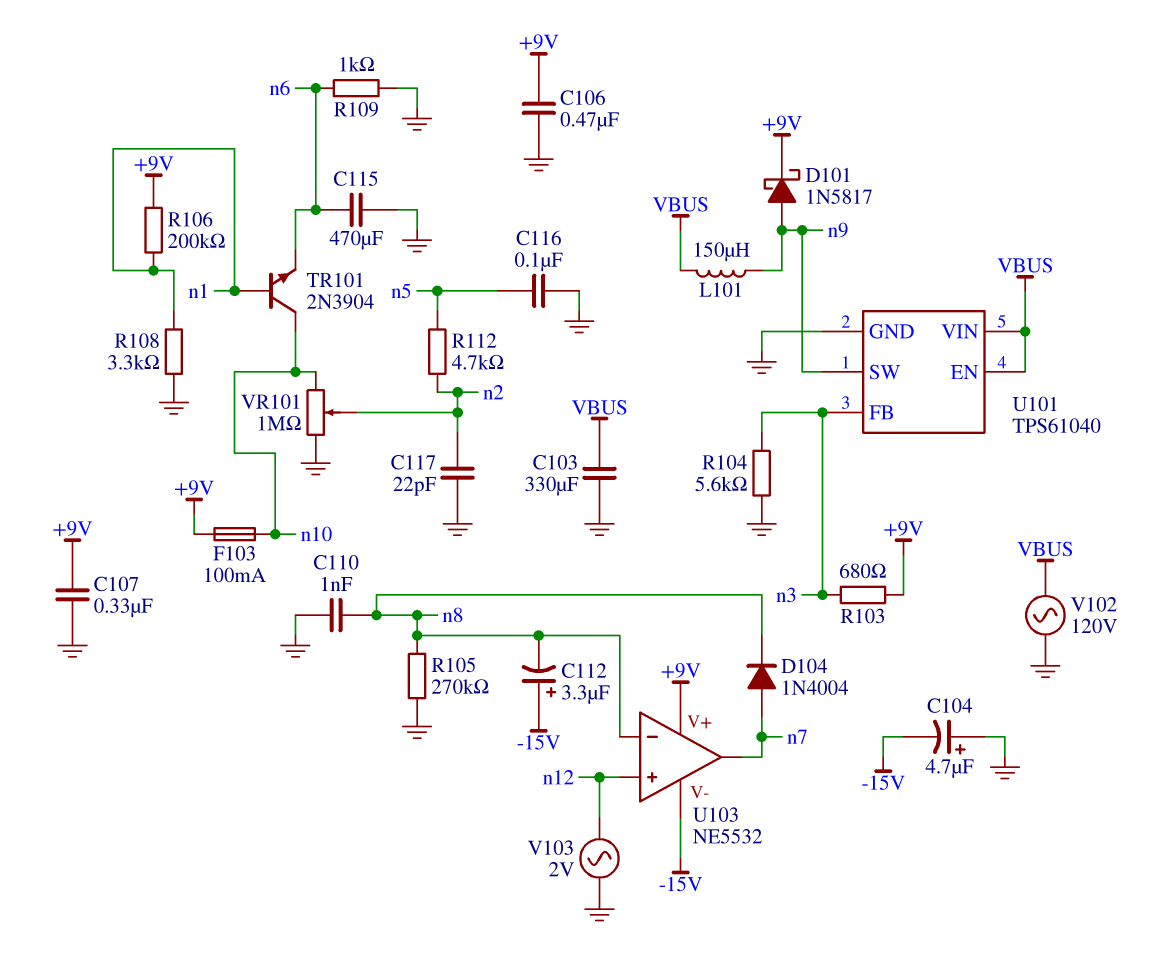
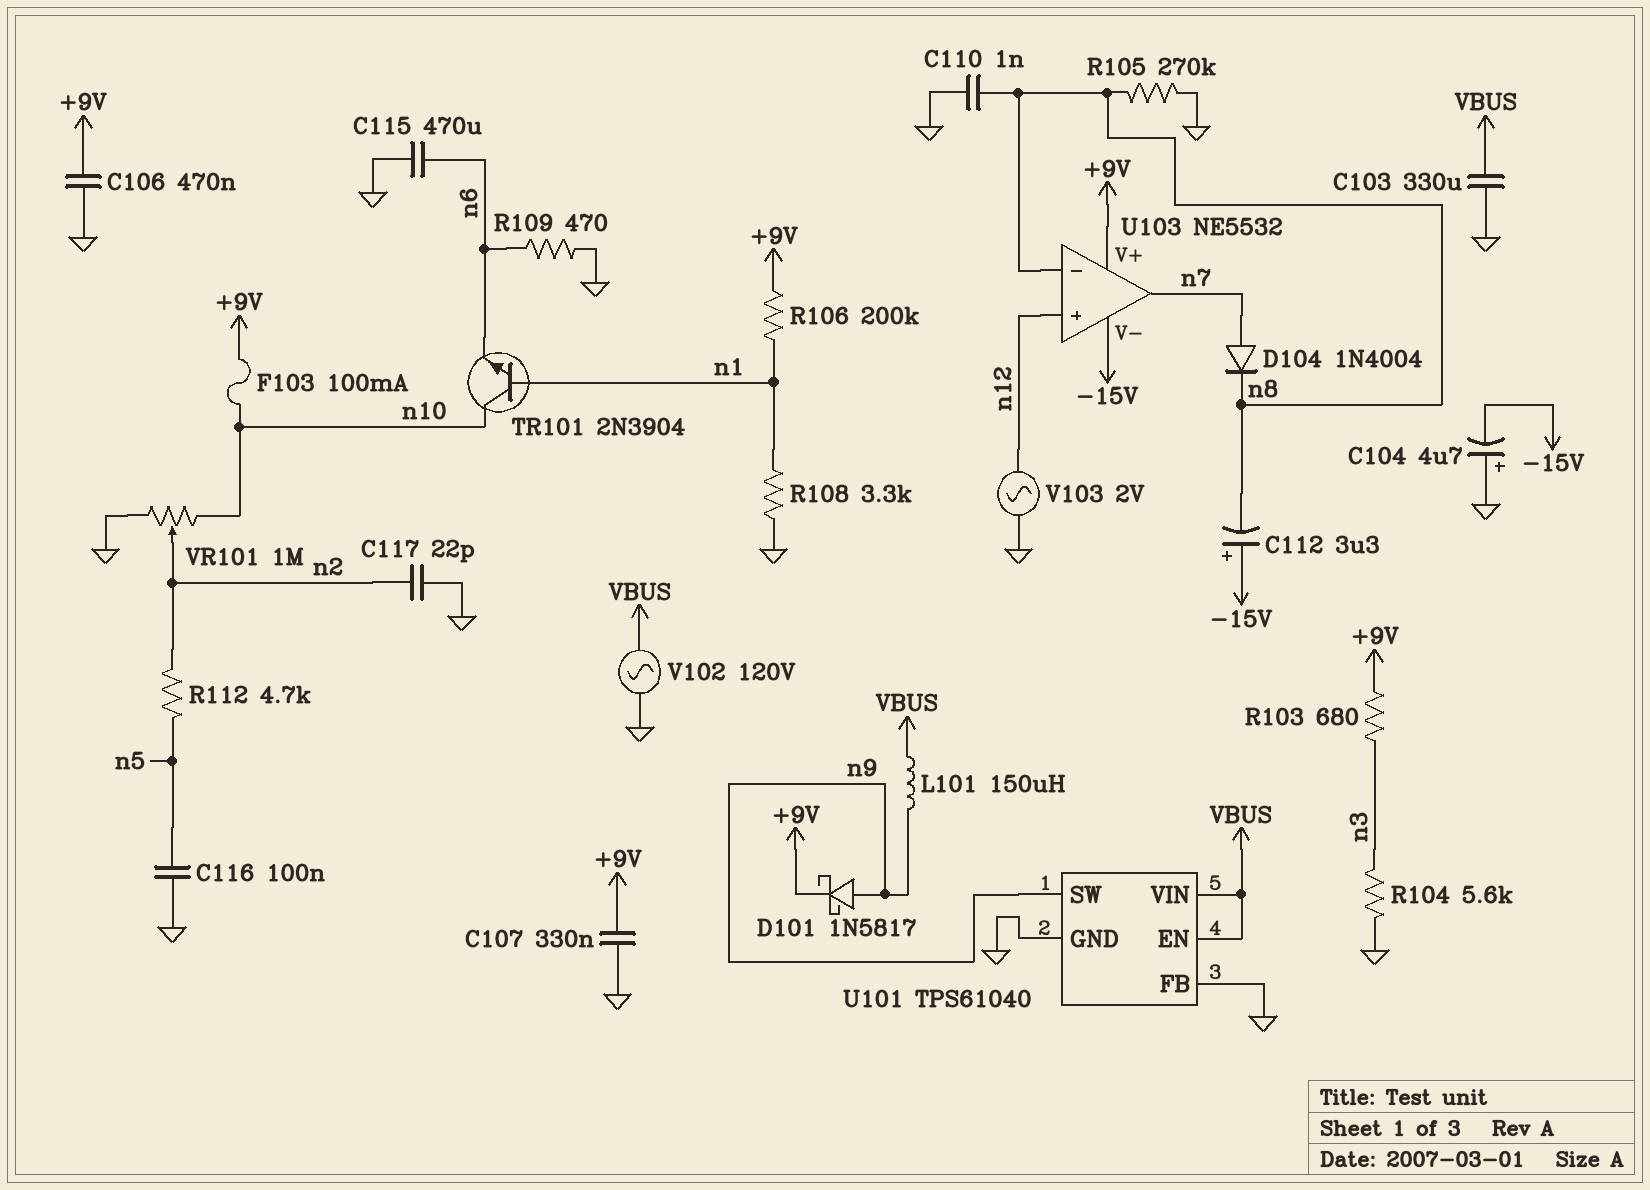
R109: 1k (GND, n6) -> 470 (GND, n6)
U101 pin FB: n3 -> GND

